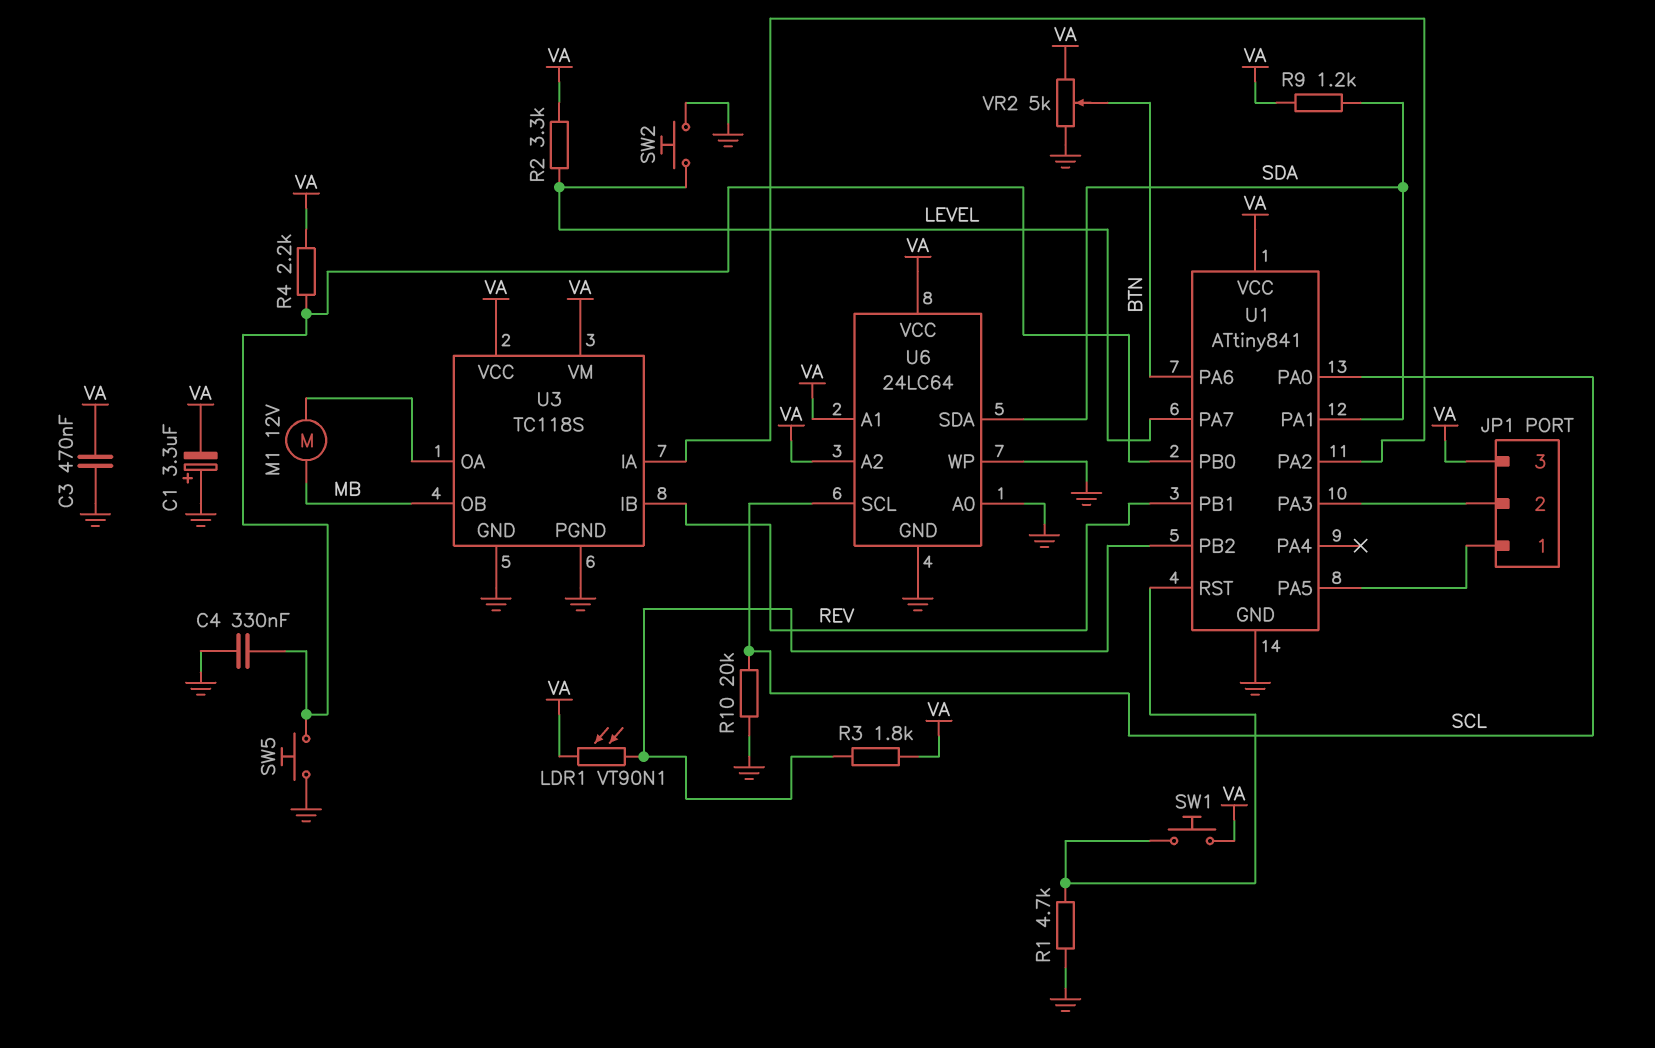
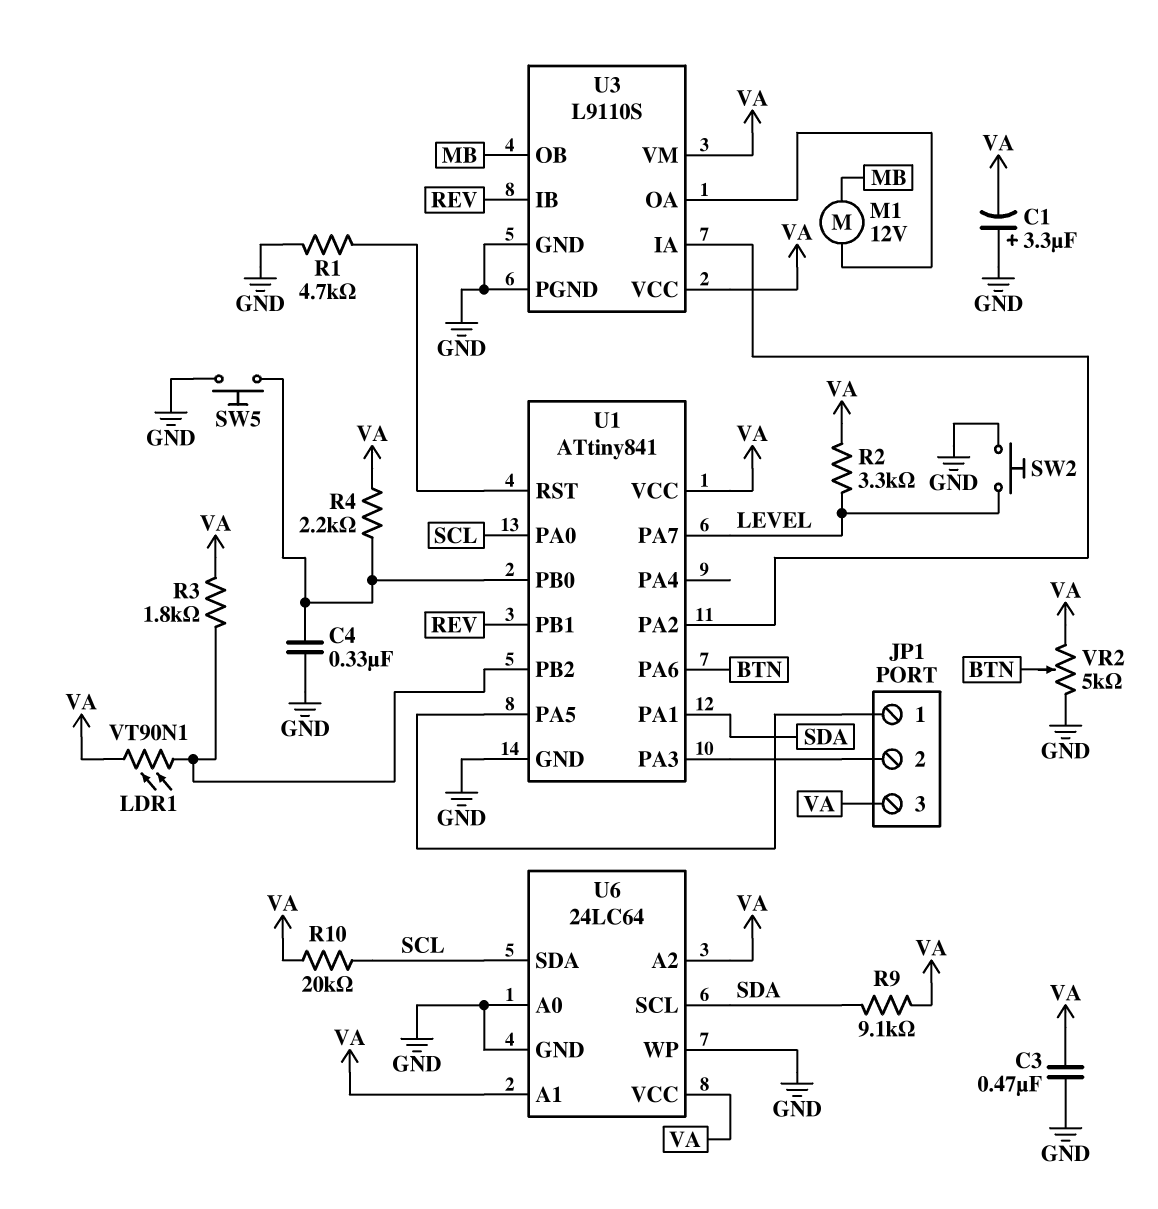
R9: 1.2k (SDA, VA) -> 9.1k (SDA, VA)
R10: 20k (GND, SCL) -> 20k (SCL, VA)
SW1: button (U1/RST, VA) -> none
U3: TC118S -> L9110S
U6 pin SCL: SCL -> SDA
U6 pin SDA: SDA -> SCL

